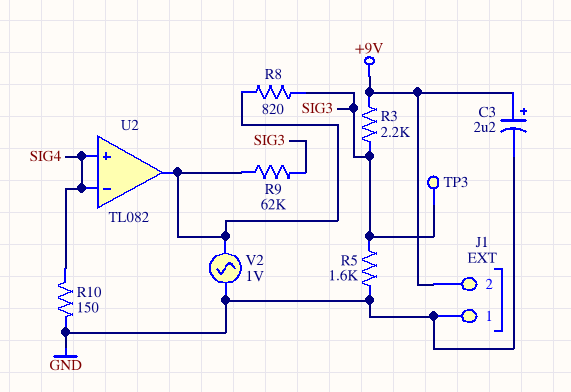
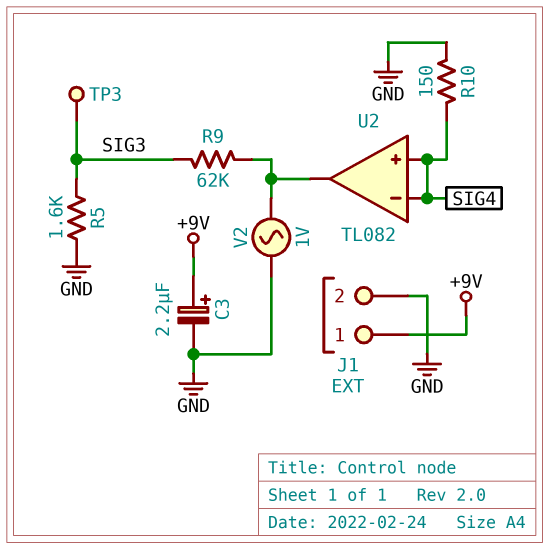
J1 pin 1: GND -> +9V
J1 pin 2: +9V -> GND
R3: 2.2k (+9V, SIG3) -> none
R8: 820 (SIG3, U2/out) -> none

